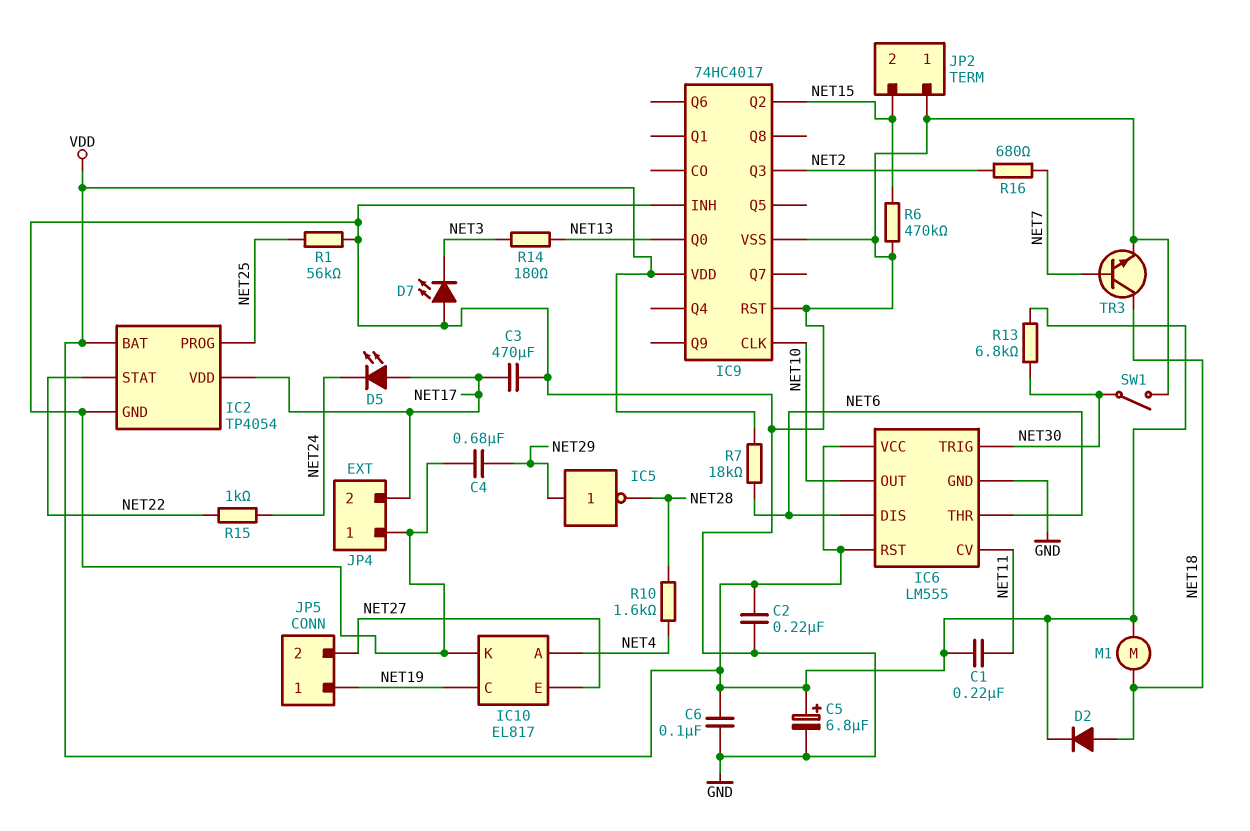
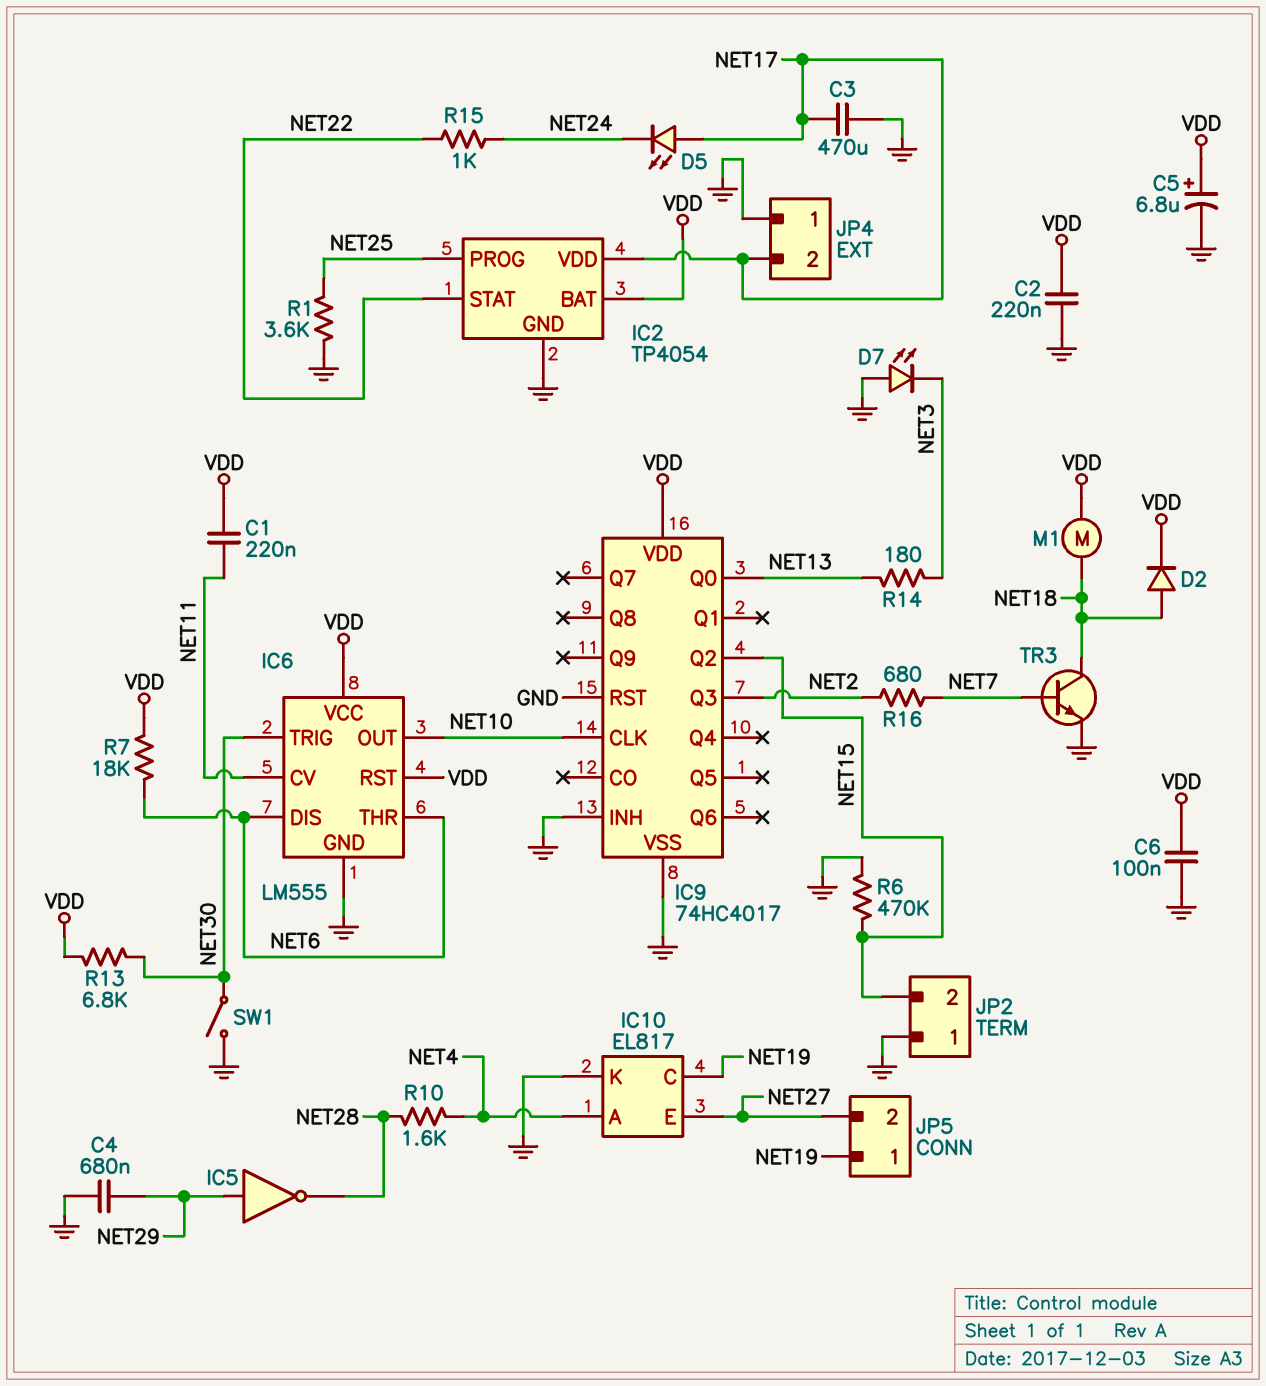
R1: 56k (GND, NET25) -> 3.6k (GND, NET25)

